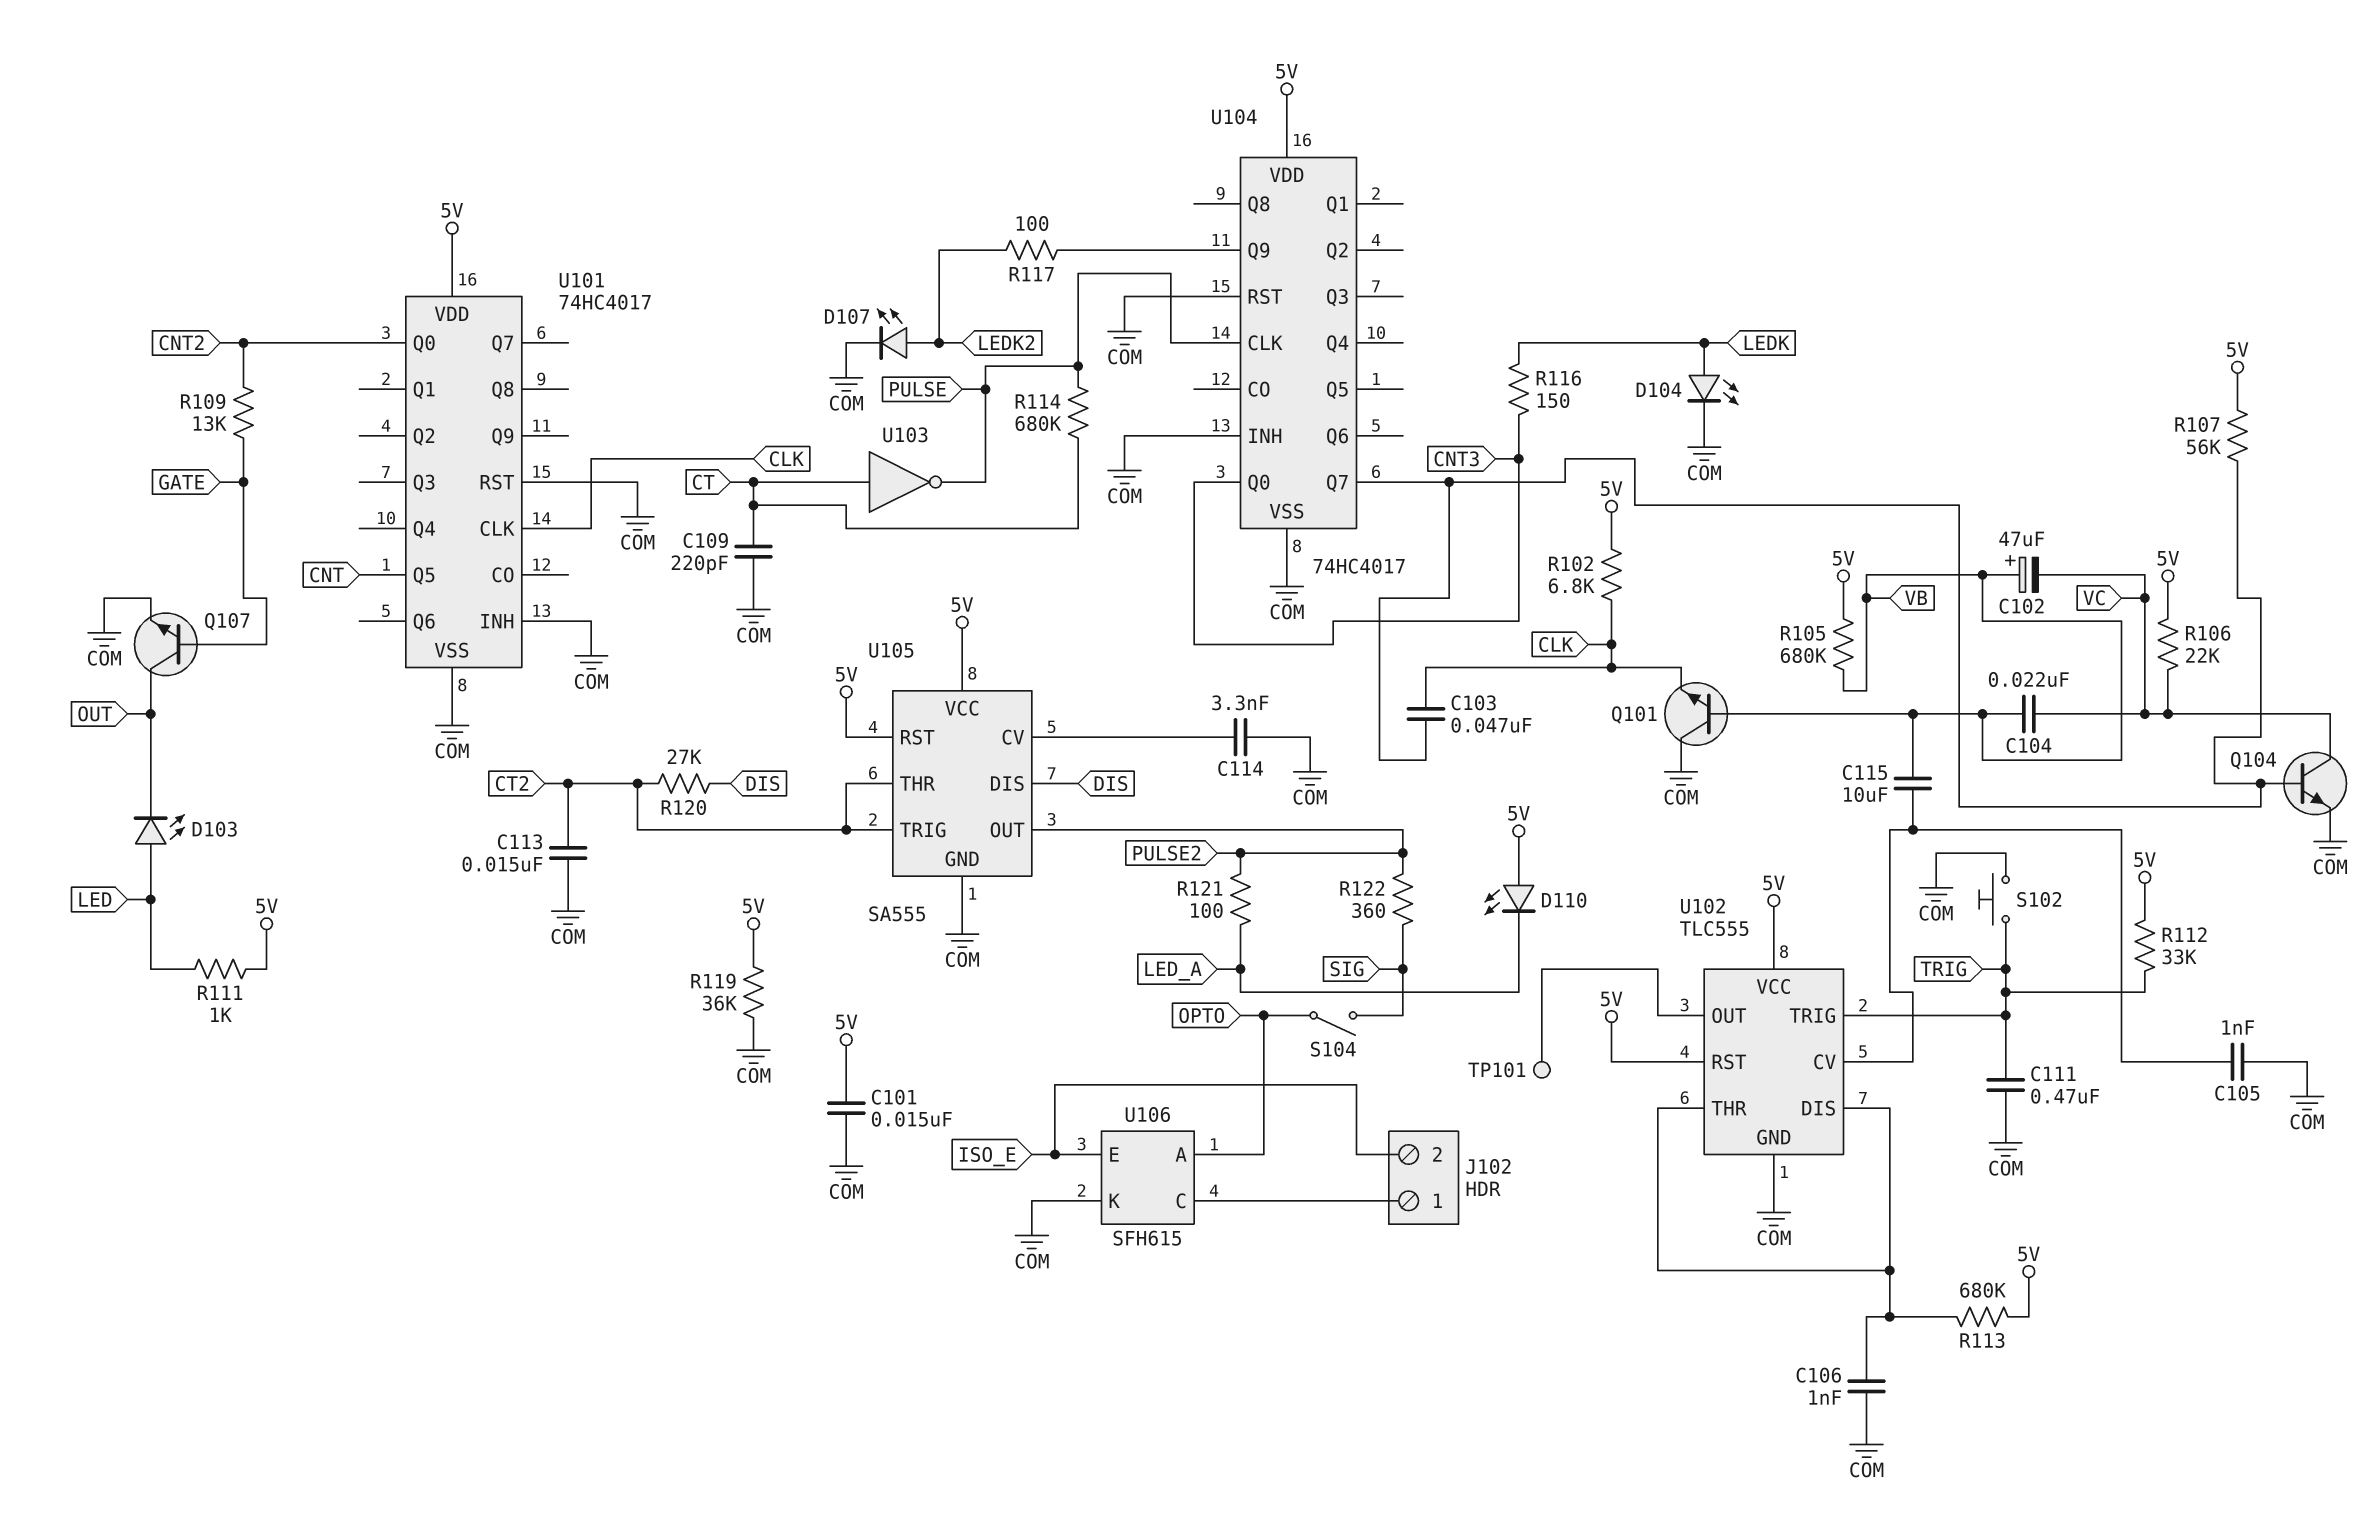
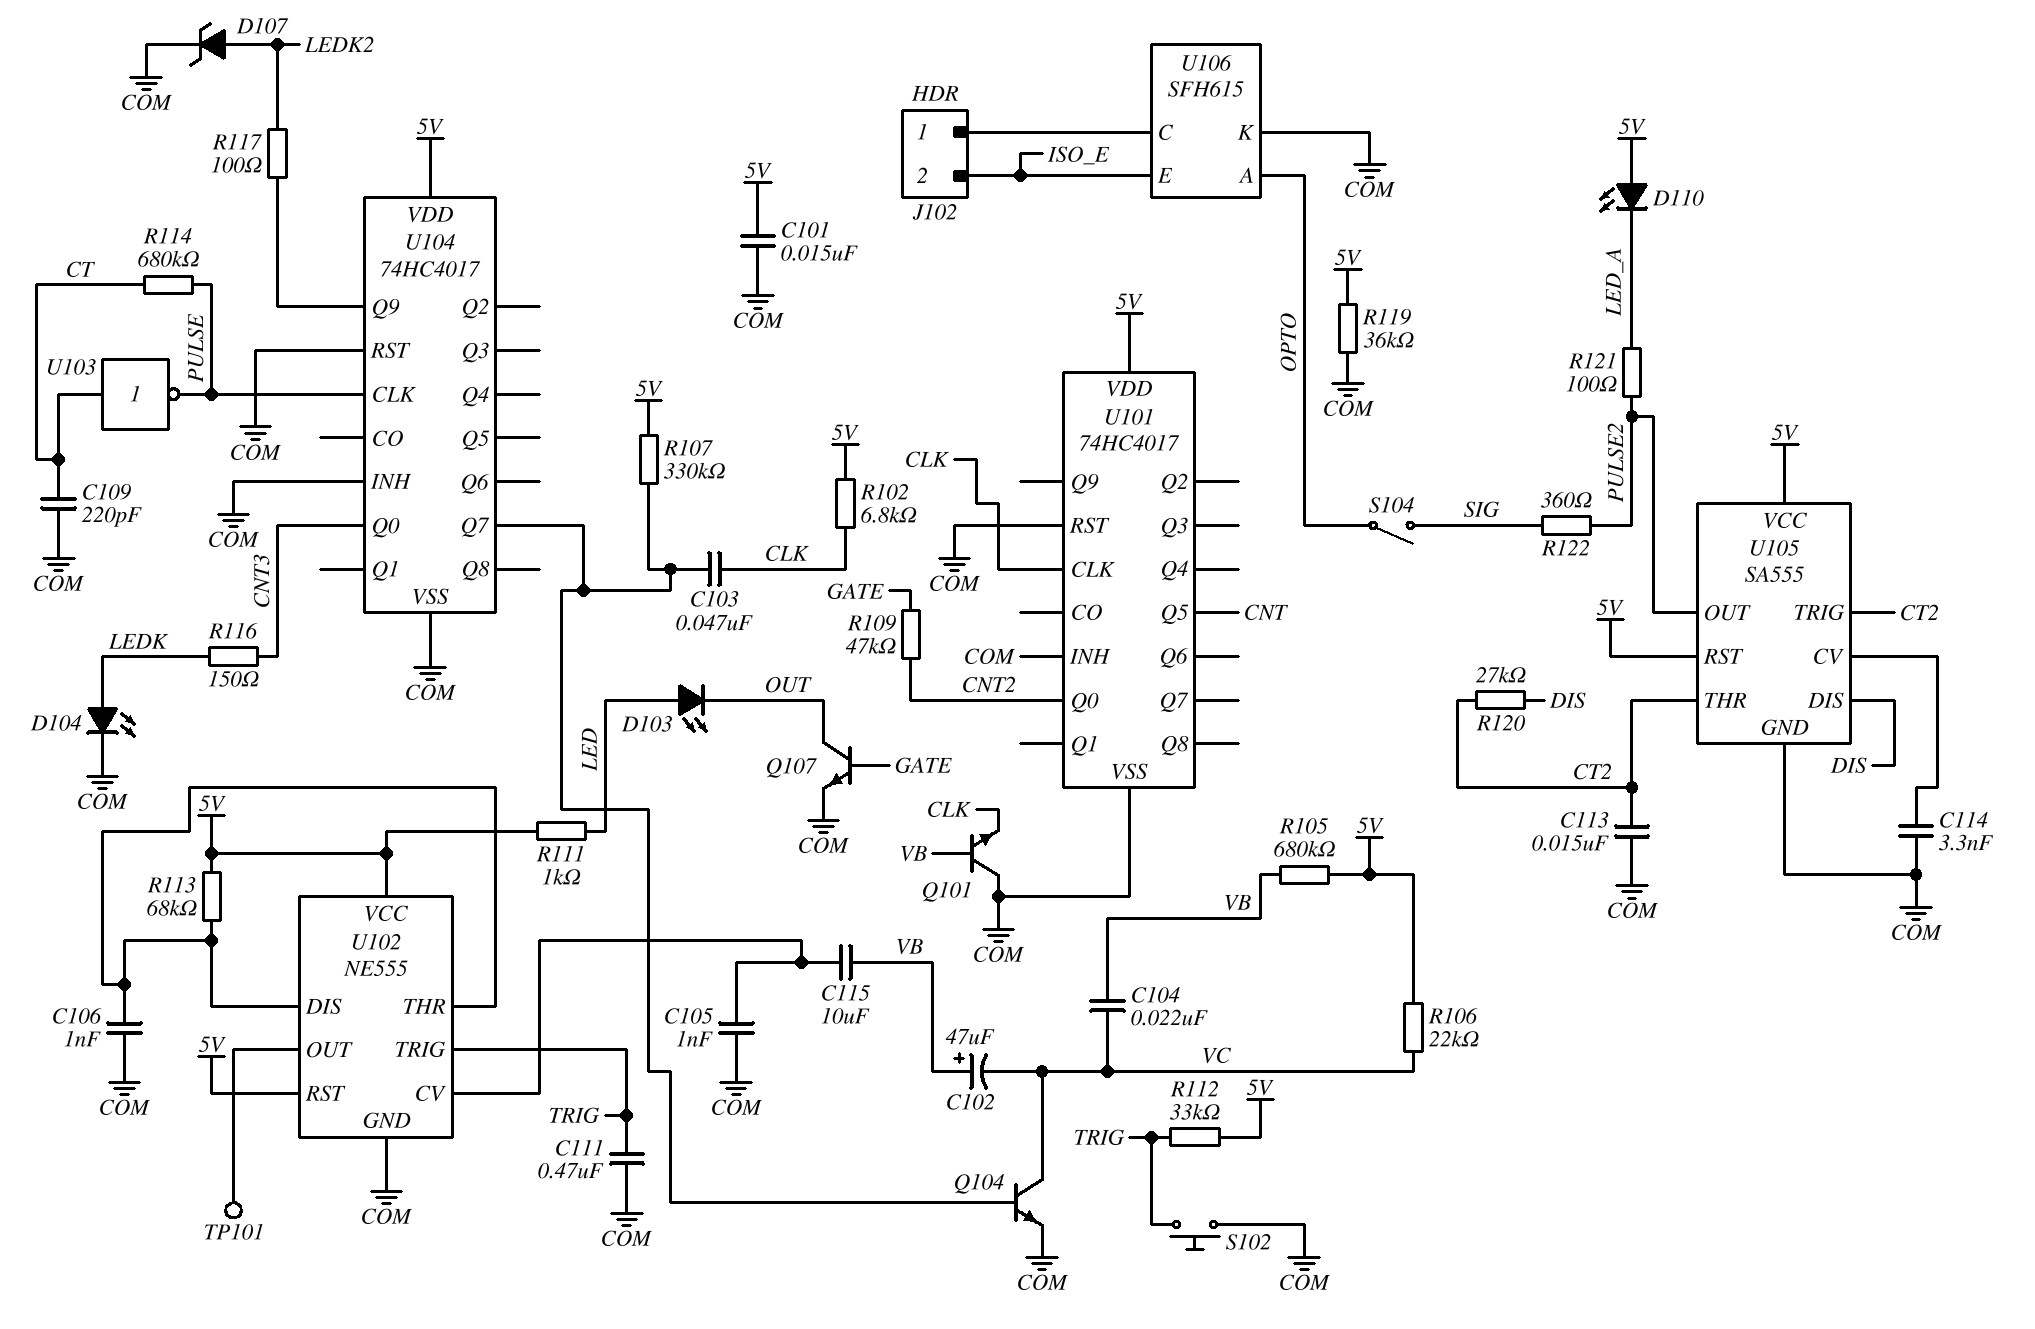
D107: LED (A LEDK2, K COM) -> zener (A LEDK2, K COM)
R107: 56k (5V, U104/Q7) -> 330k (5V, U104/Q7)
R109: 13k (CNT2, GATE) -> 47k (CNT2, GATE)
R113: 680k (5V, U102/DIS) -> 68k (5V, U102/DIS)
U102: TLC555 -> NE555

